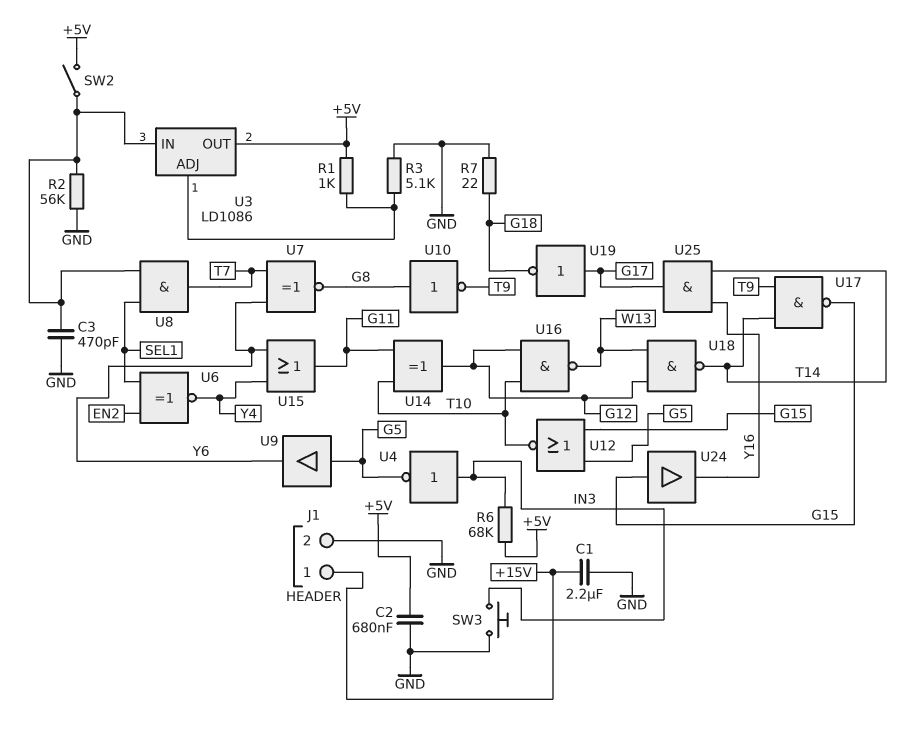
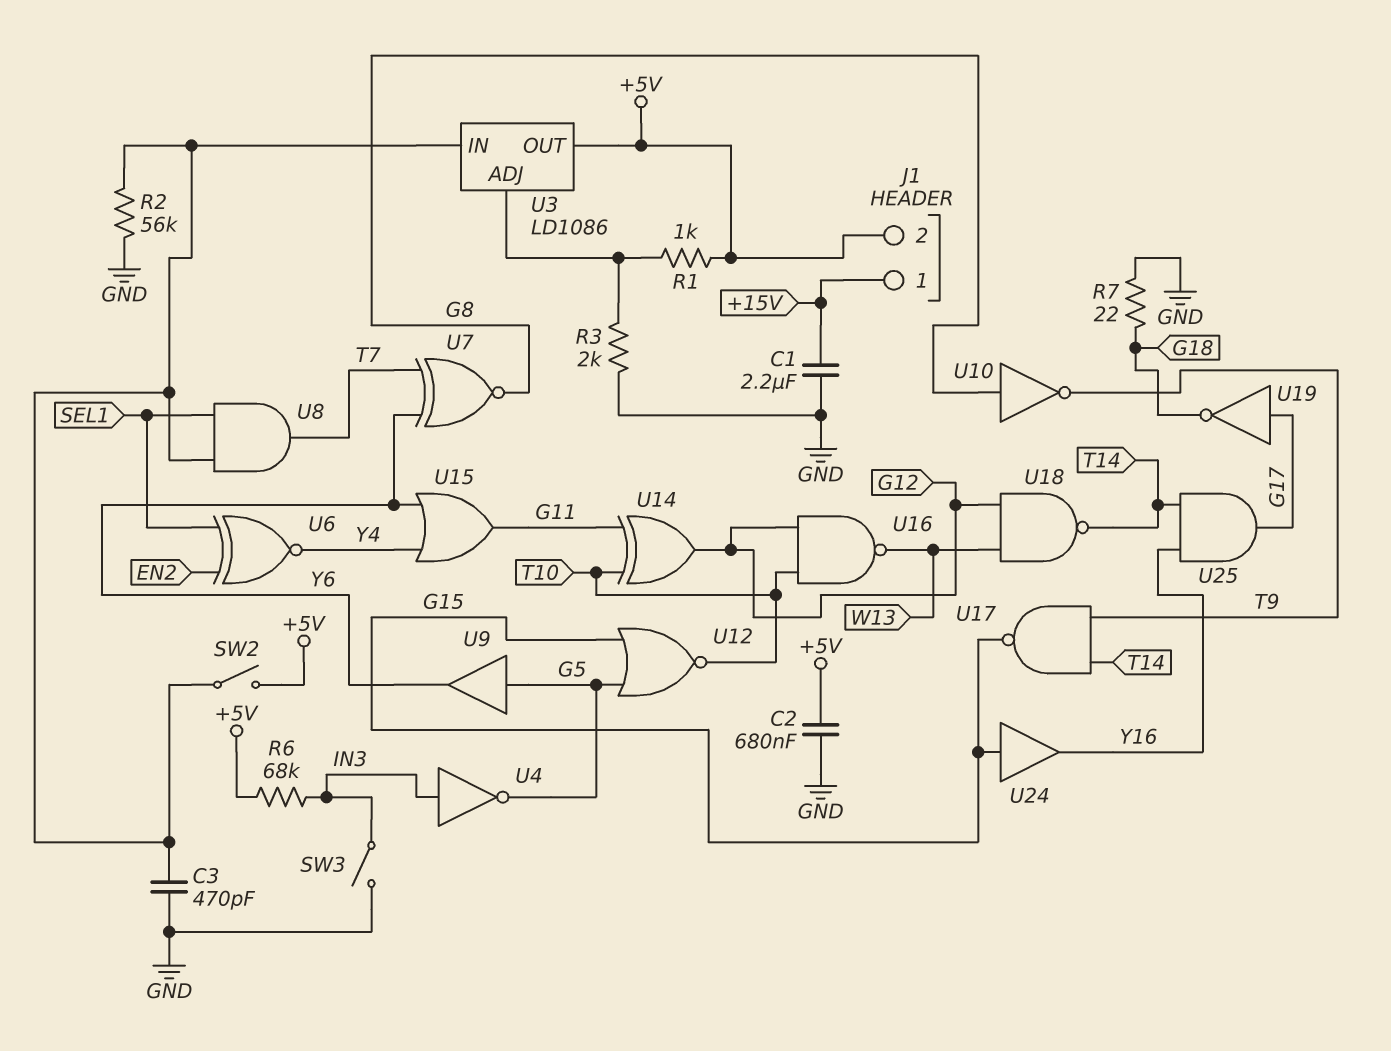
J1 pin 2: GND -> +5V
R3: 5.1k (GND, U3/ADJ) -> 2k (GND, U3/ADJ)
SW3: button (GND, IN3) -> switch (GND, IN3)

